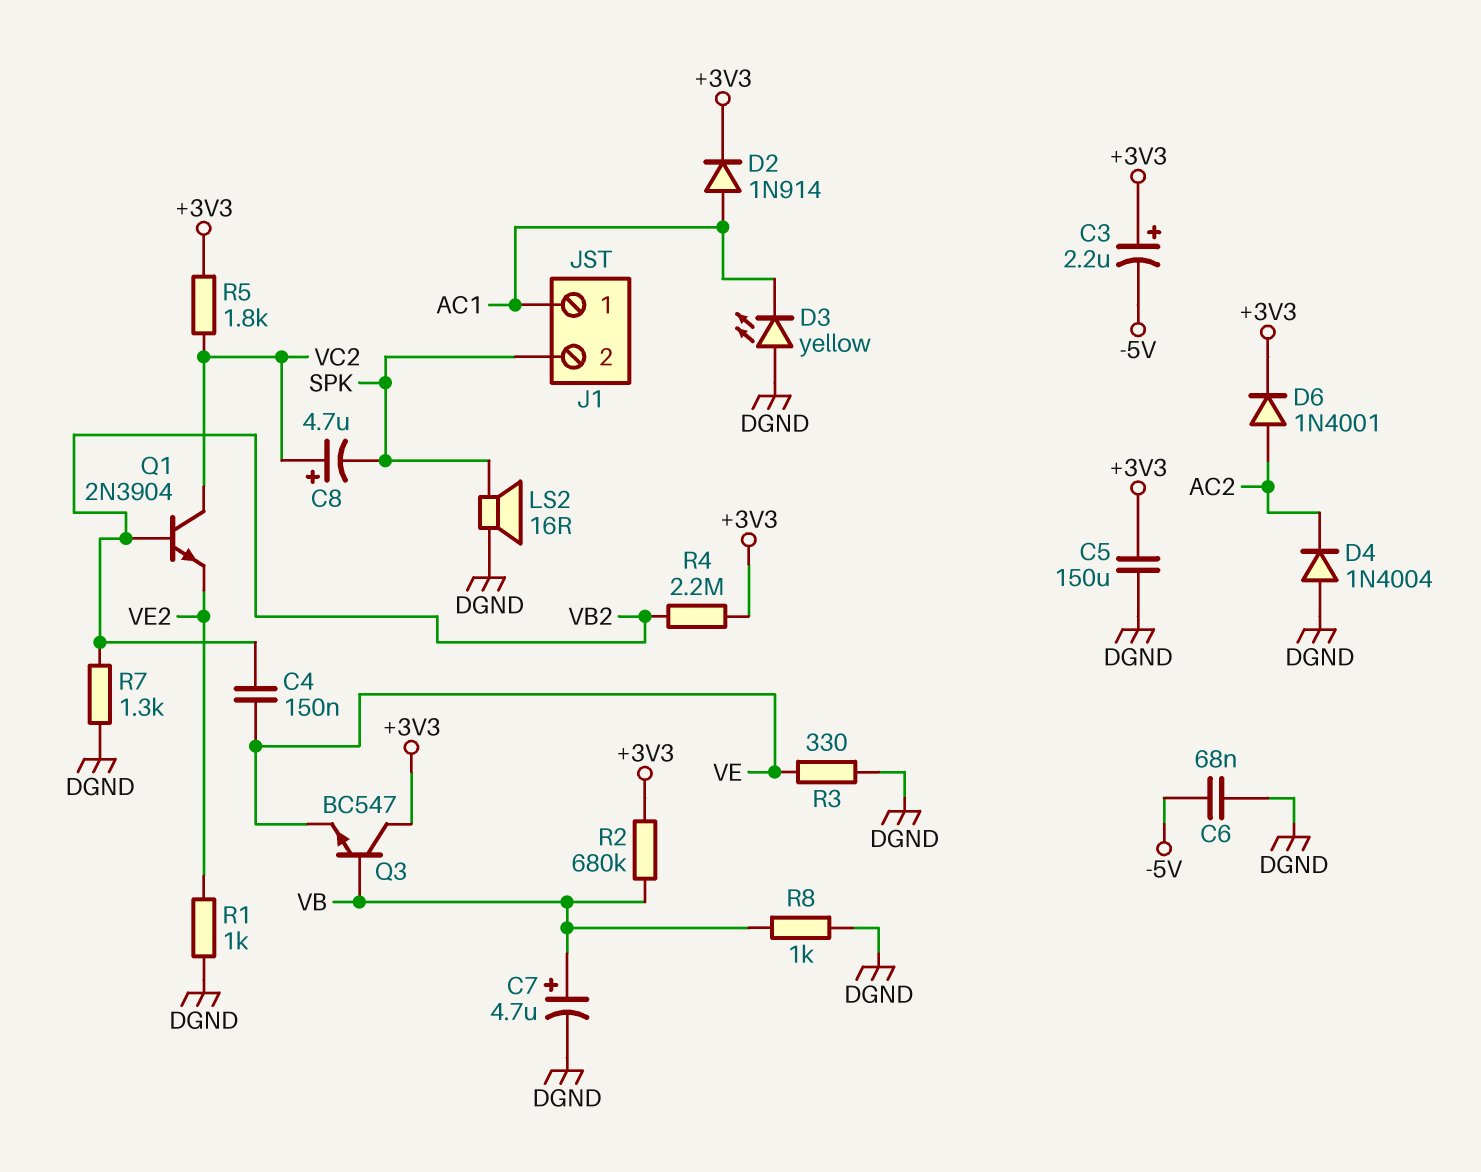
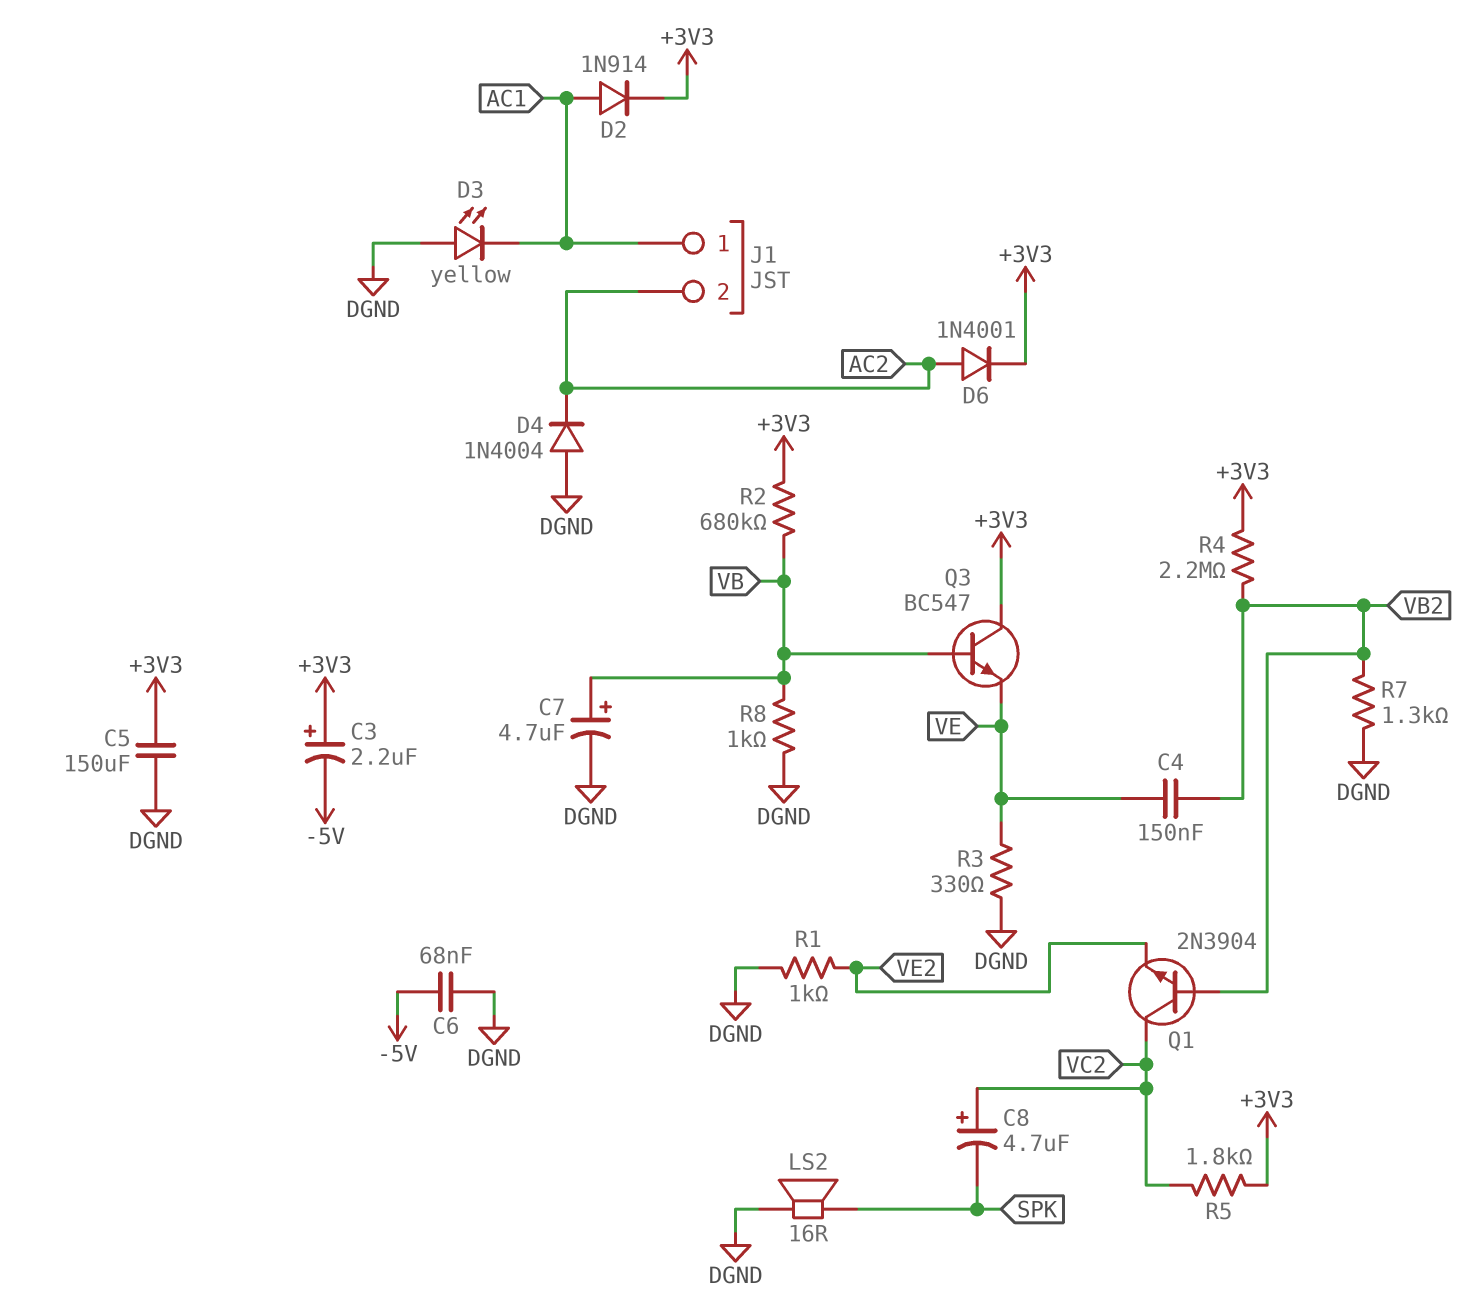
J1 pin 2: SPK -> AC2

